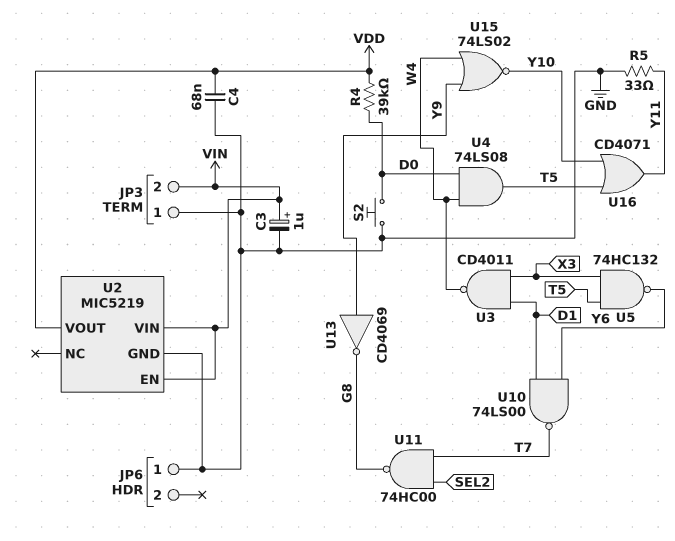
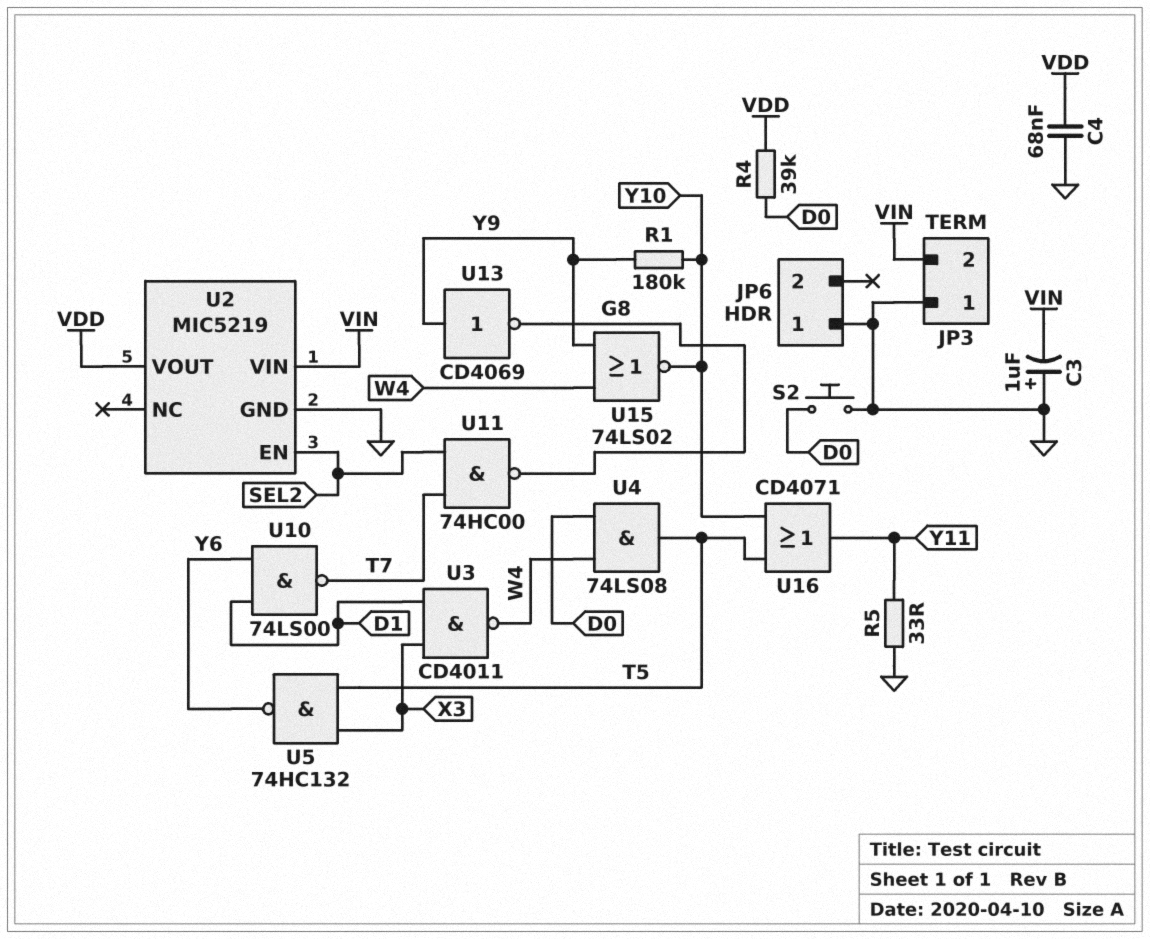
C3: 1uF (plus VIN, minus GND) -> 1uF (plus GND, minus VIN)
R1: none -> 180k (Y9, Y10)
U2 pin EN: VIN -> SEL2

